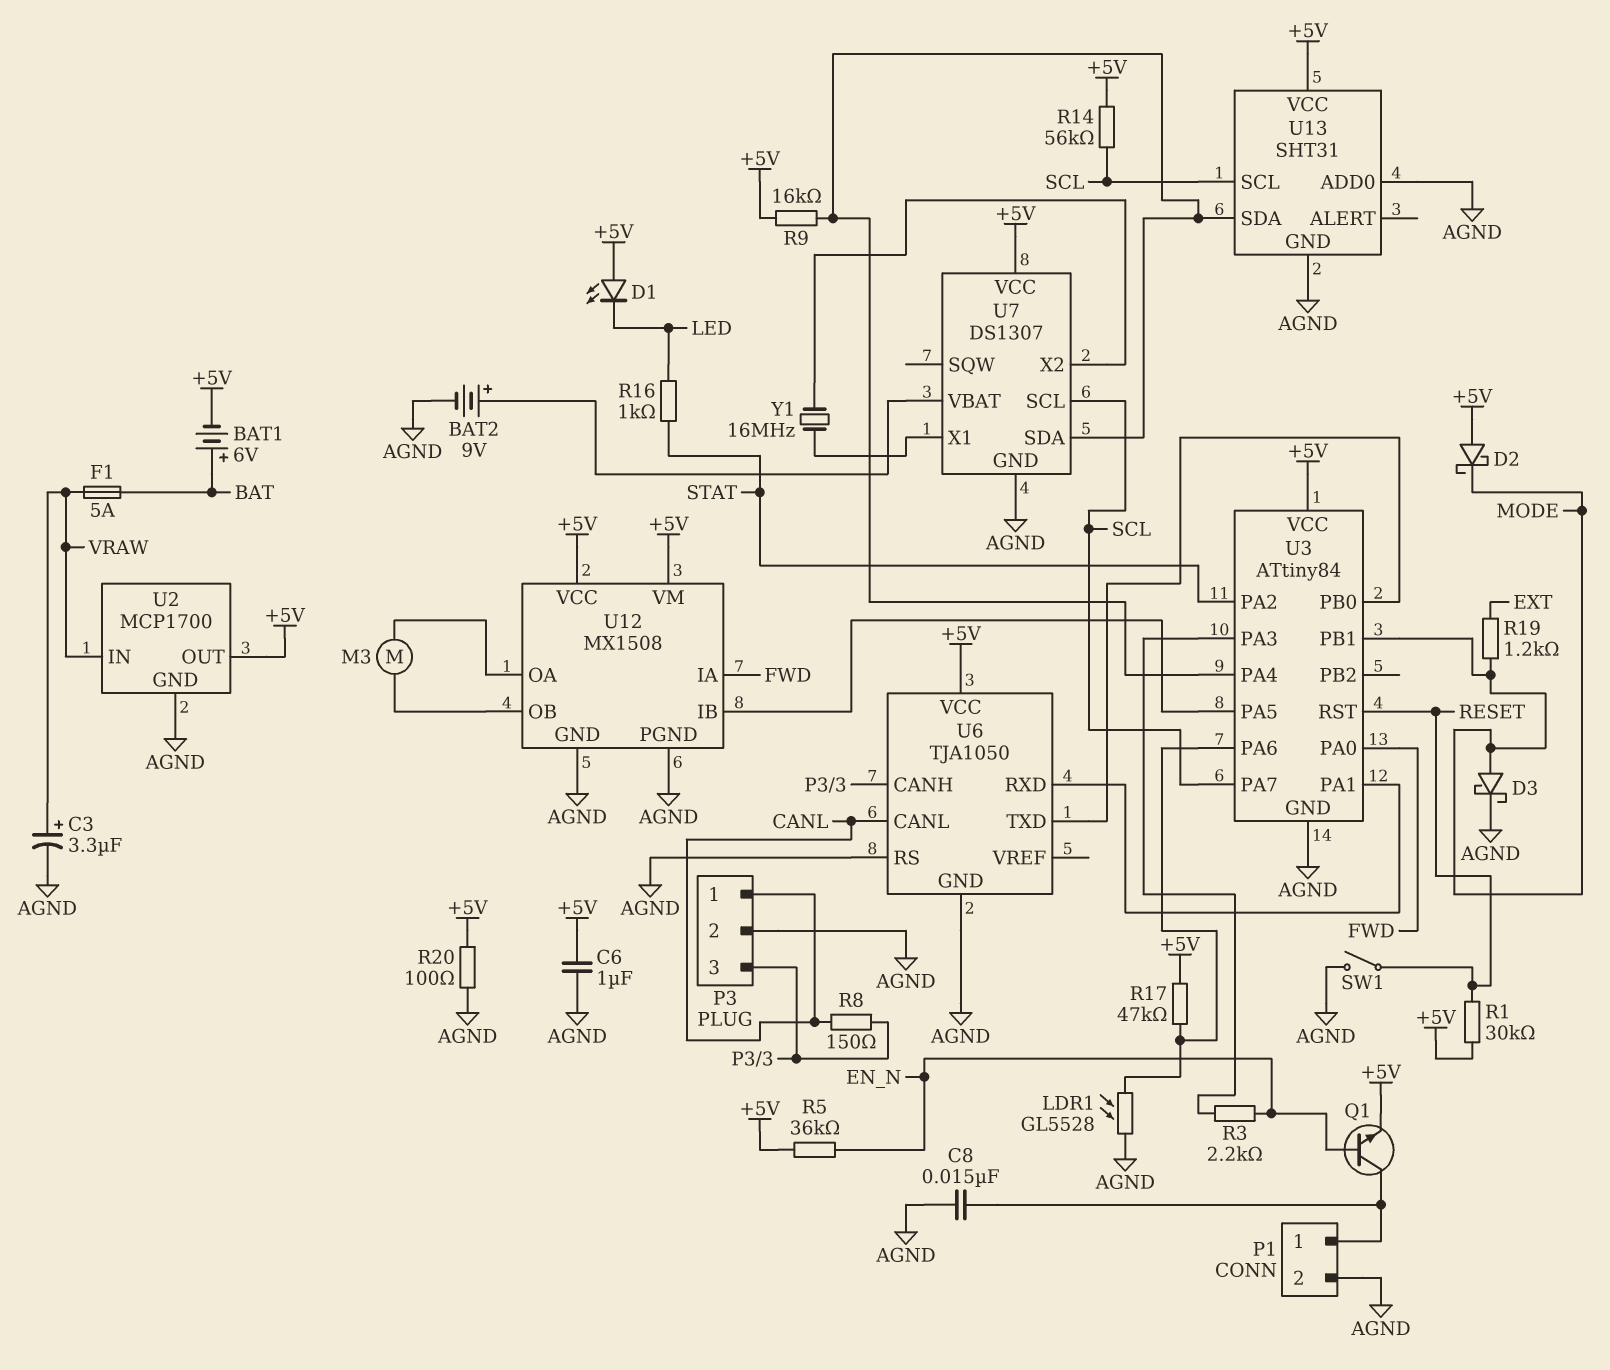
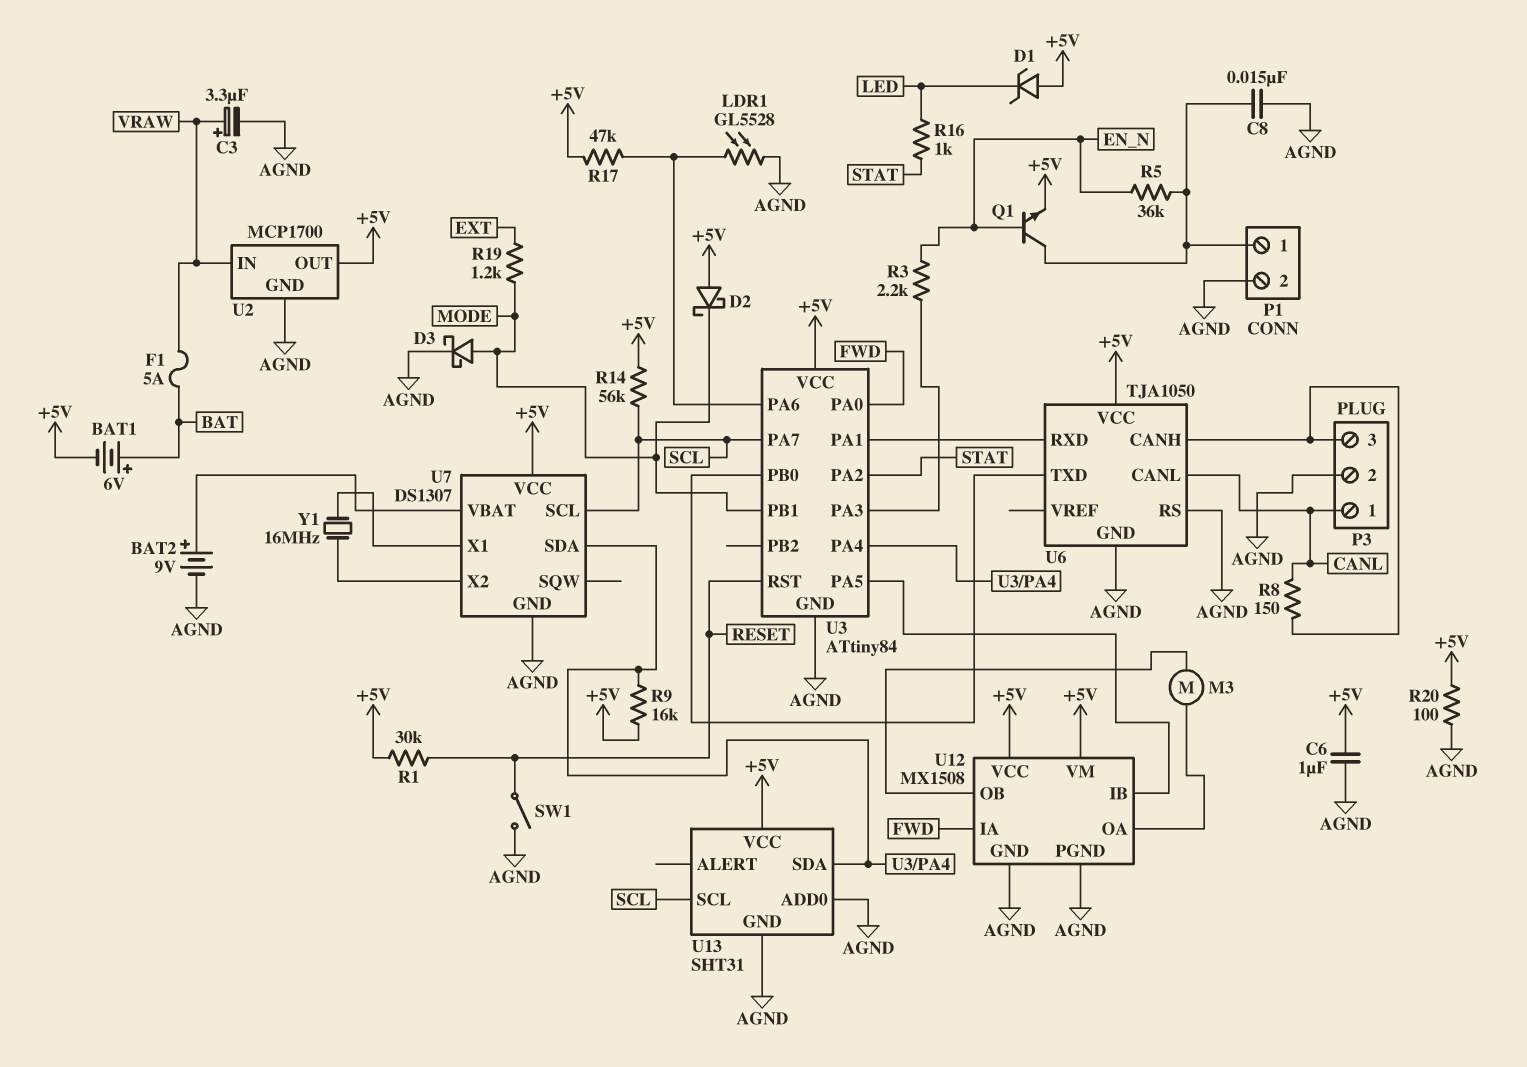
D1: LED (A +5V, K LED) -> zener (A +5V, K LED)
R5: 36k (+5V, EN_N) -> 36k (EN_N, P1/1)

